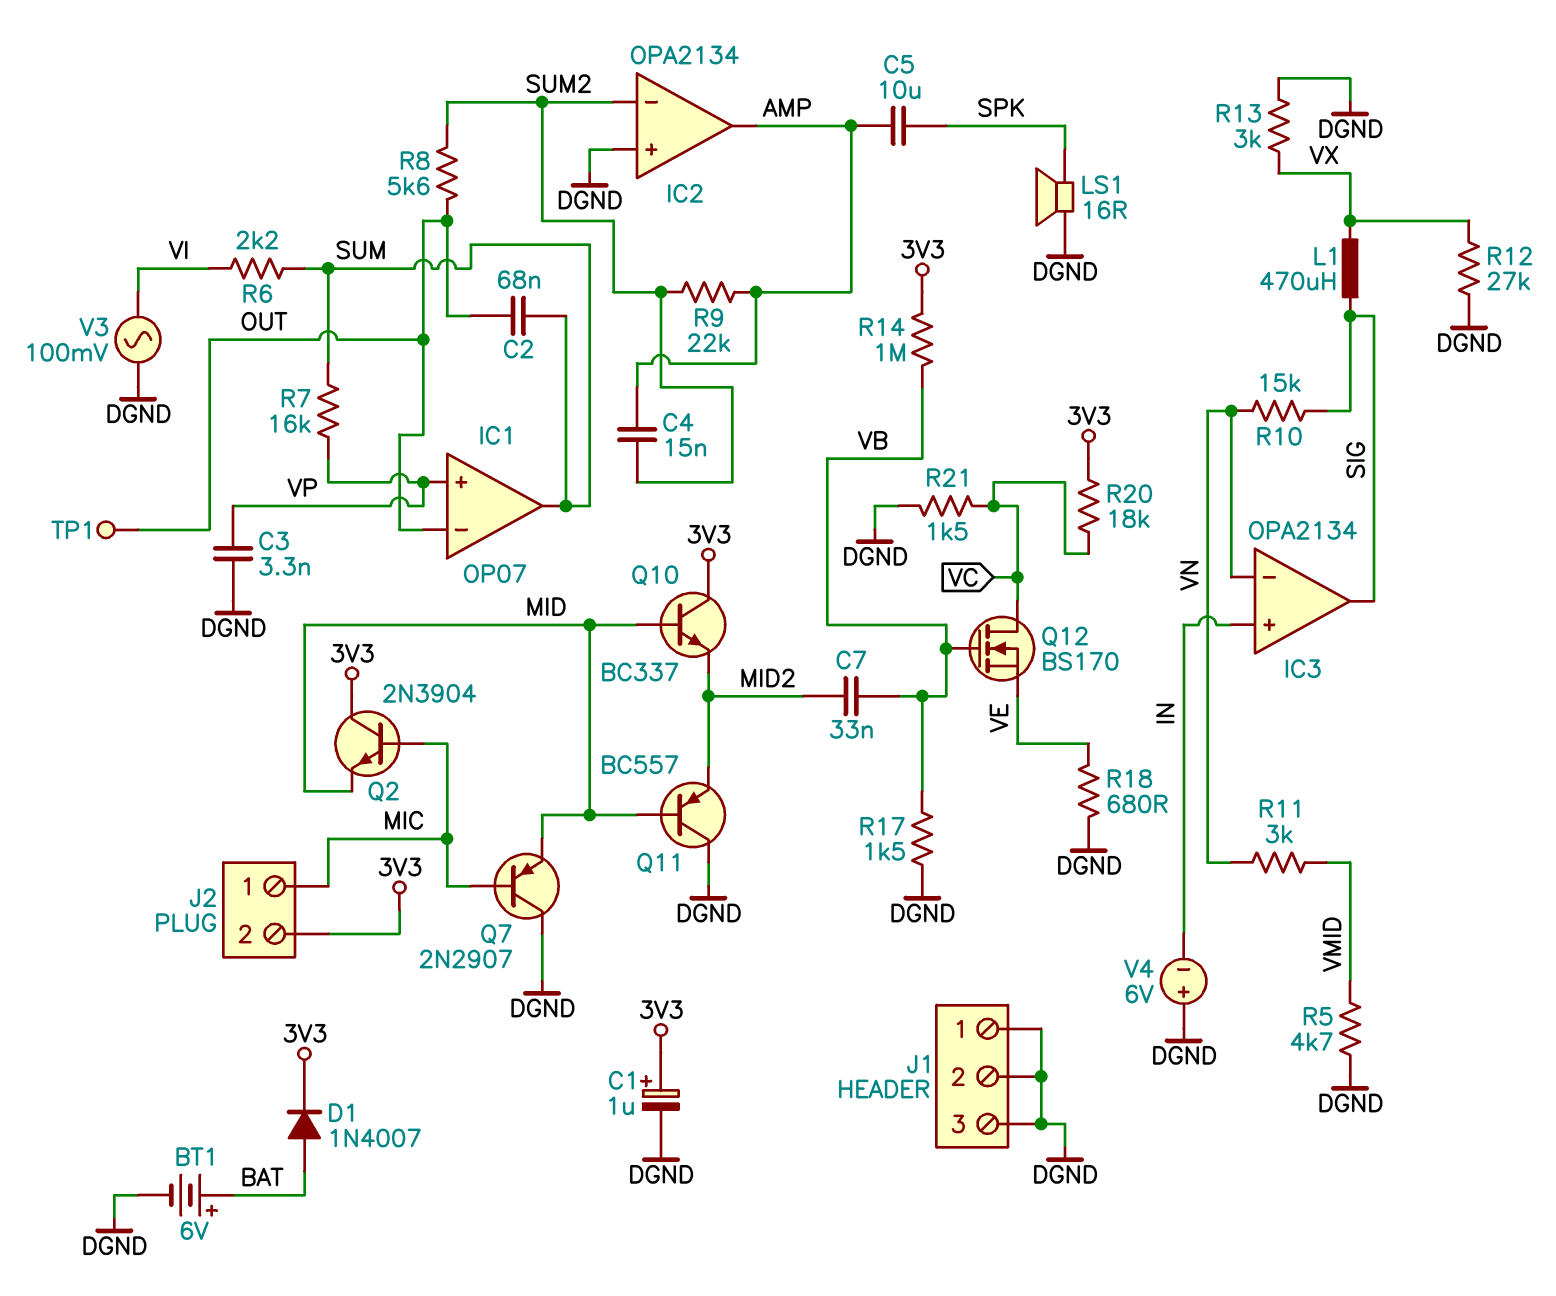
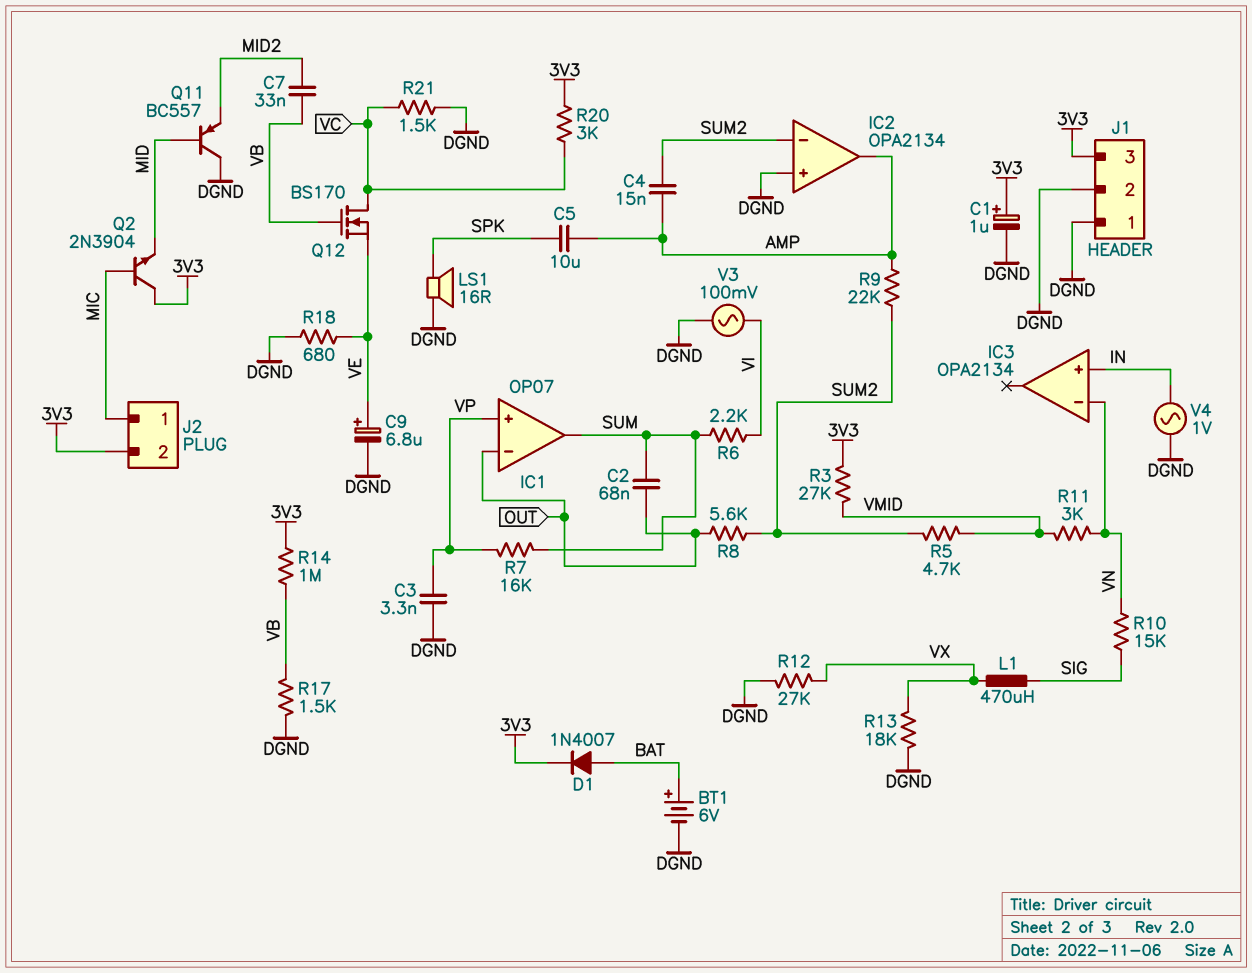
C9: none -> 6.8uF (plus VE, minus DGND)
IC3 pin out: SIG -> none
J1 pin 3: DGND -> 3V3
Q7: PNP 2N2907 (B MIC, C DGND, E MID) -> none
Q10: NPN BC337 (B MID, C 3V3, E MID2) -> none
R3: none -> 27k (3V3, VMID)
R5: 4.7k (DGND, VMID) -> 4.7k (SUM2, VMID)
R13: 3k (DGND, VX) -> 18k (DGND, VX)
R20: 18k (3V3, VC) -> 3k (3V3, VC)
TP1: test point (OUT) -> none
V4: 6V (plus DGND, minus IN) -> AC 1V (DGND, IN)

